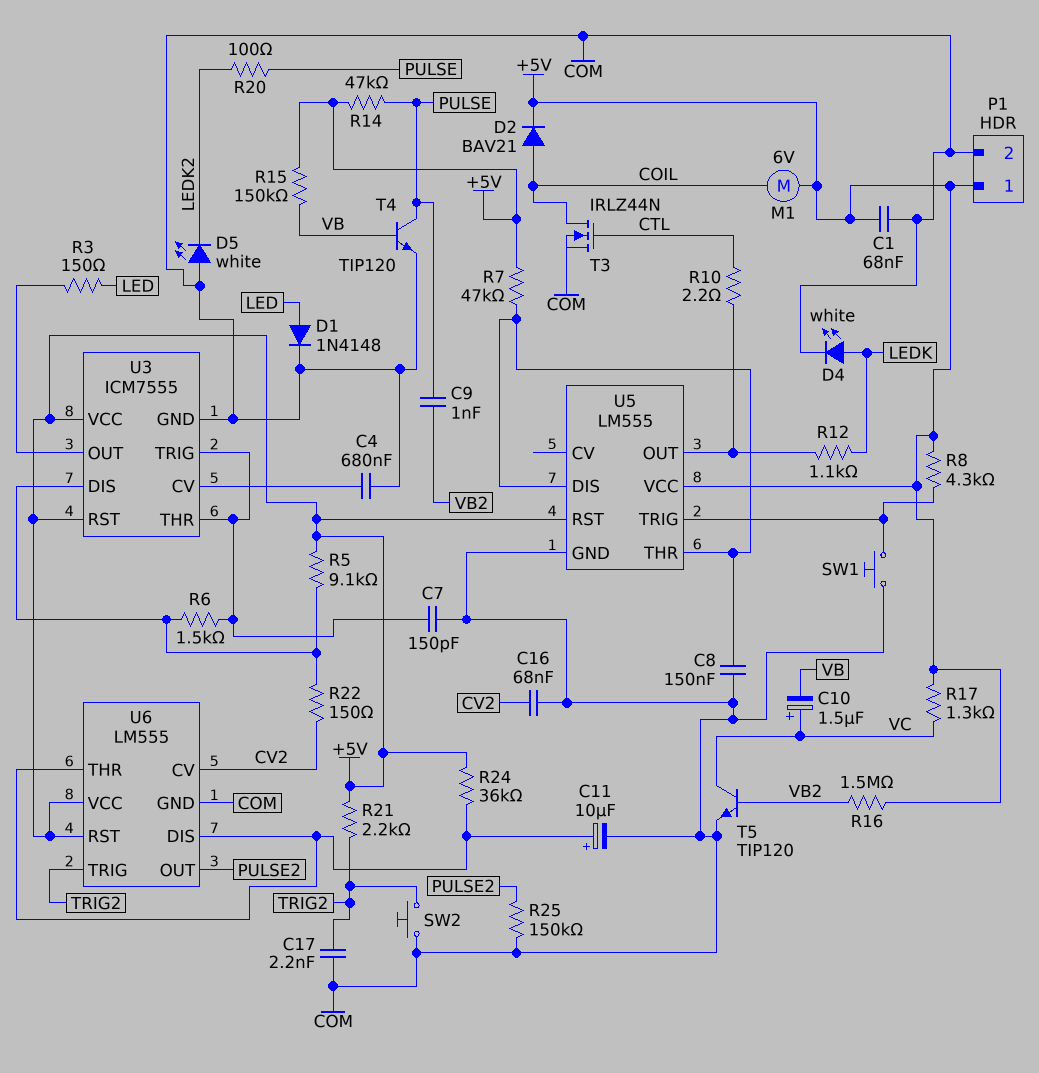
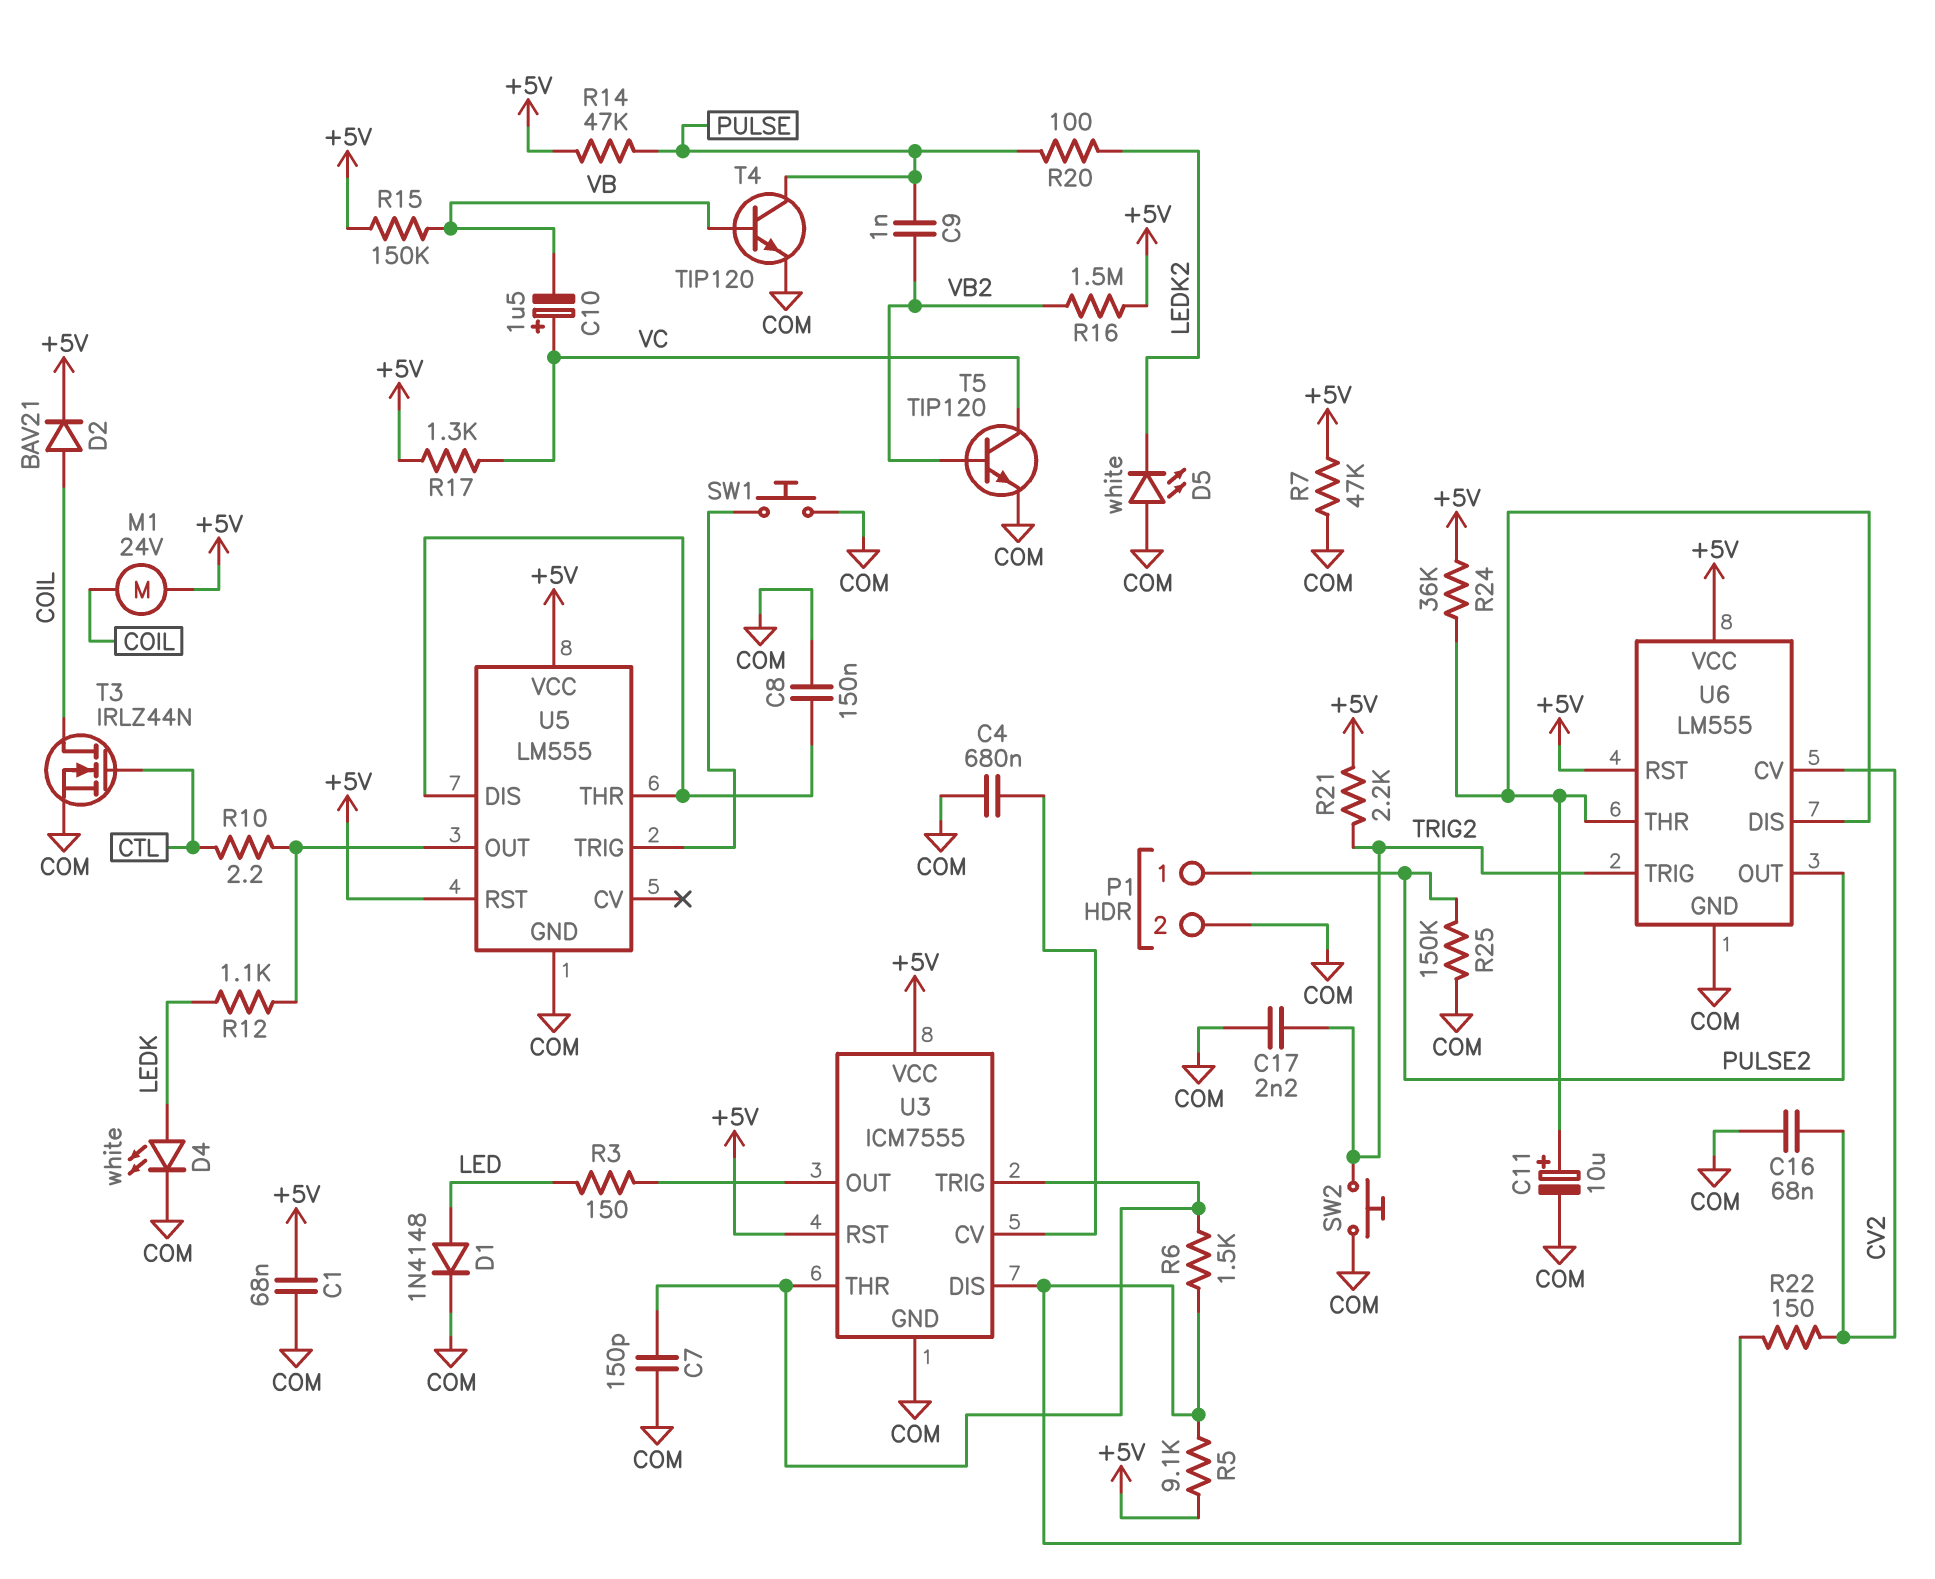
M1: motor 6V (+5V, COIL) -> motor 24V (+5V, COIL)
P1 pin 1: +5V -> PULSE2
R7: 47k (+5V, U5/DIS) -> 47k (+5V, COM)
R8: 4.3k (+5V, U5/TRIG) -> none

